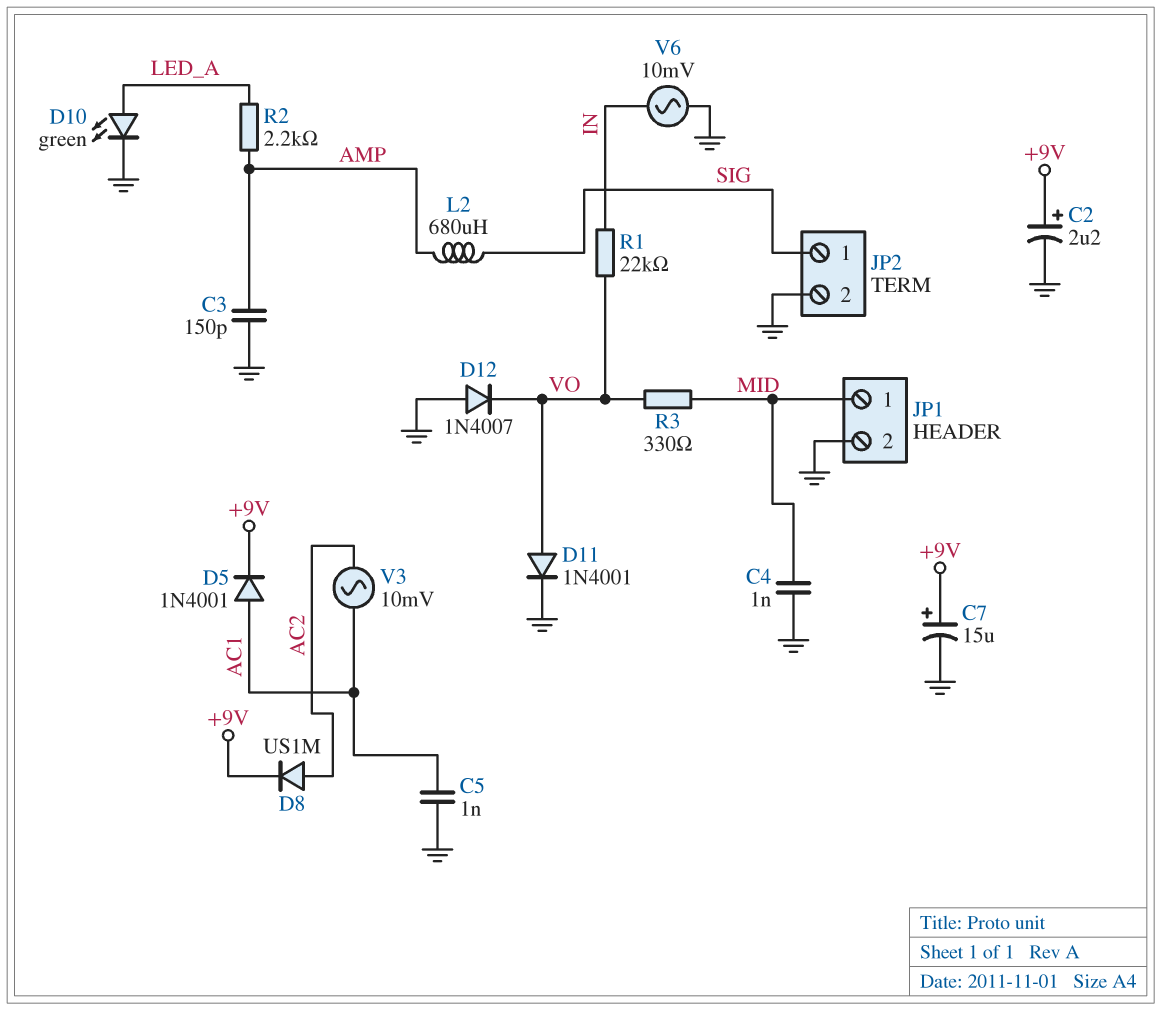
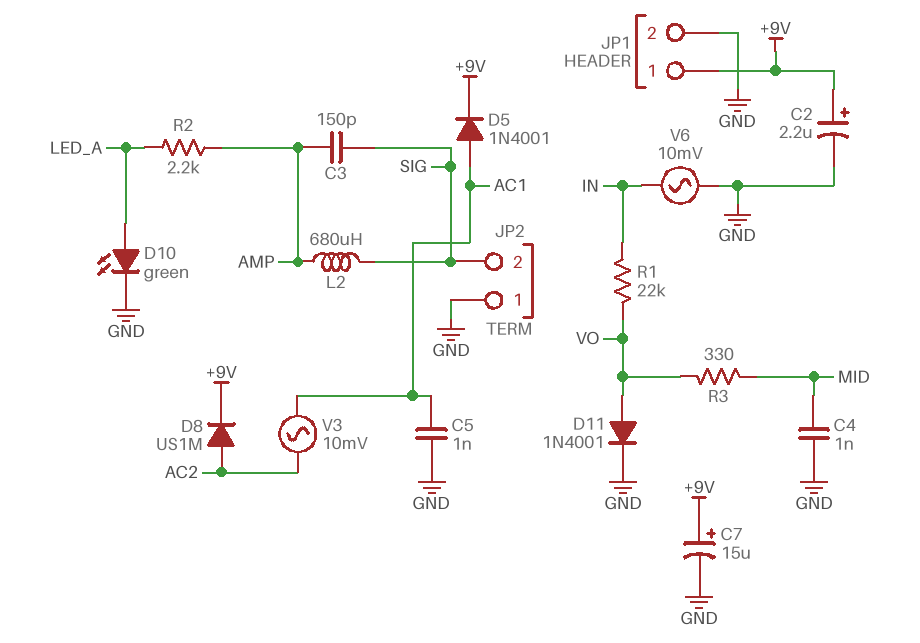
C3: 150pF (AMP, GND) -> 150pF (AMP, SIG)
D12: diode 1N4007 (A GND, K VO) -> none
JP1 pin 1: MID -> +9V
JP2 pin 1: SIG -> GND
JP2 pin 2: GND -> SIG

